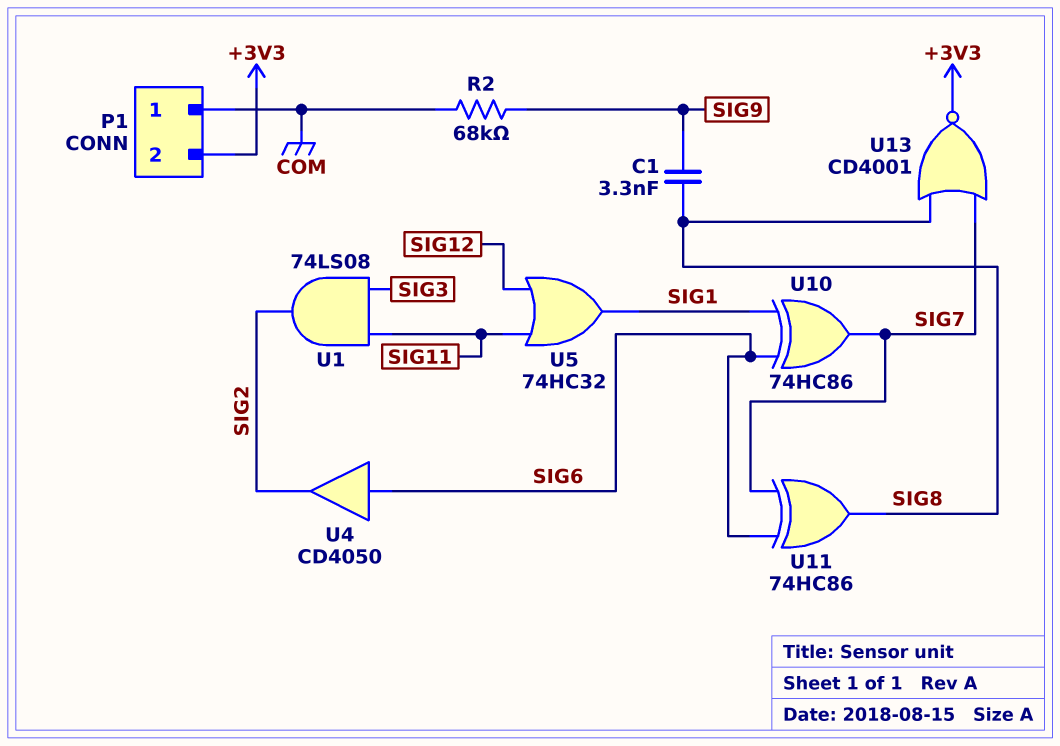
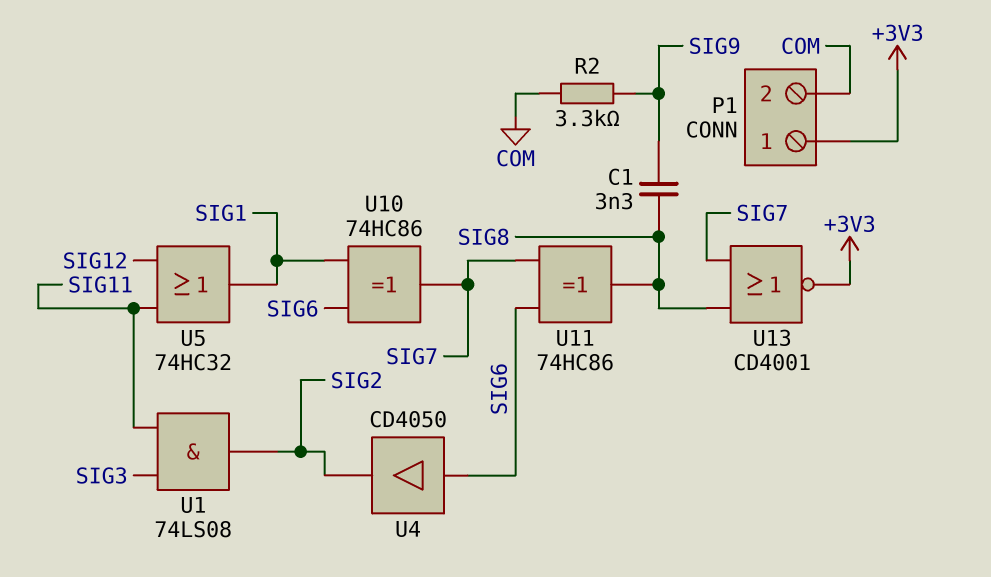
P1 pin 1: COM -> +3V3
P1 pin 2: +3V3 -> COM
R2: 68k (COM, SIG9) -> 3.3k (COM, SIG9)

